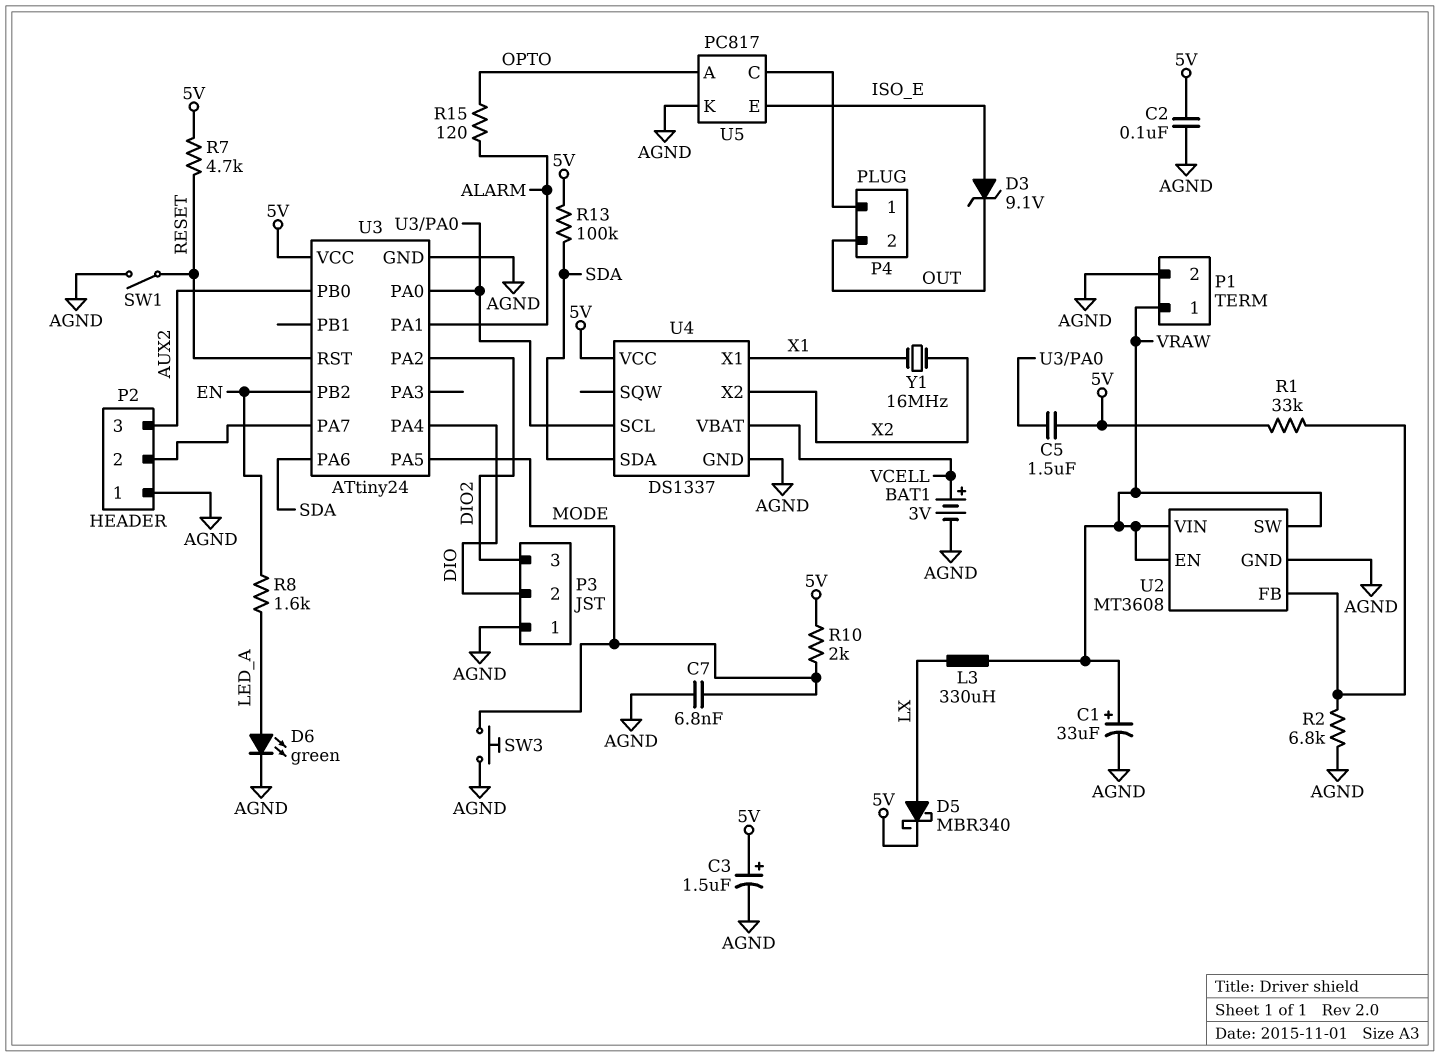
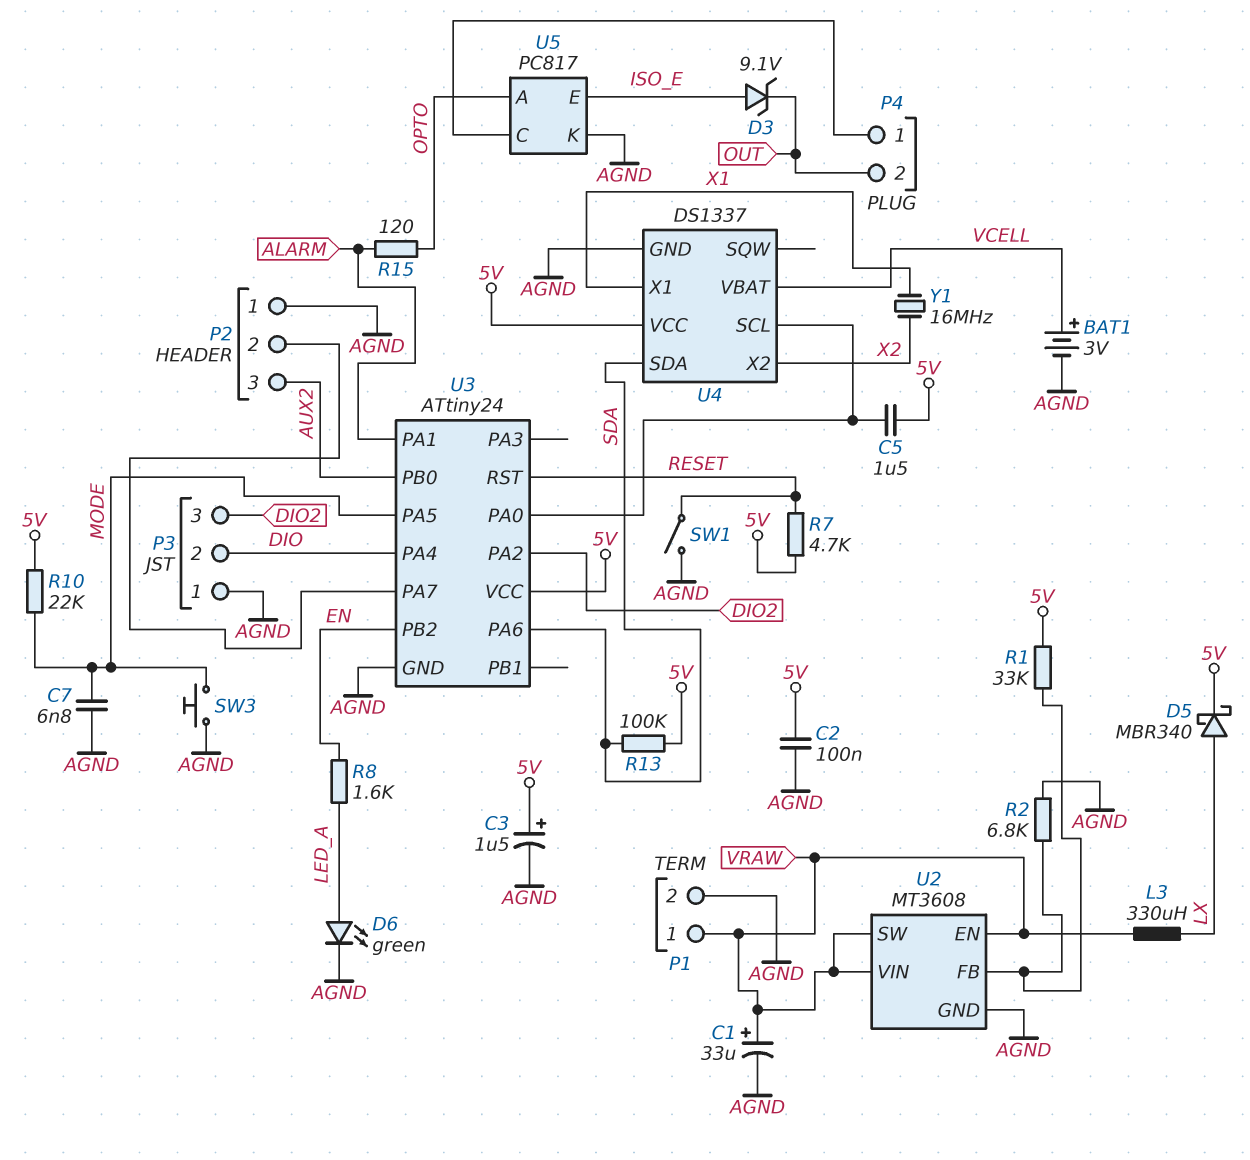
R10: 2k (5V, MODE) -> 22k (5V, MODE)

